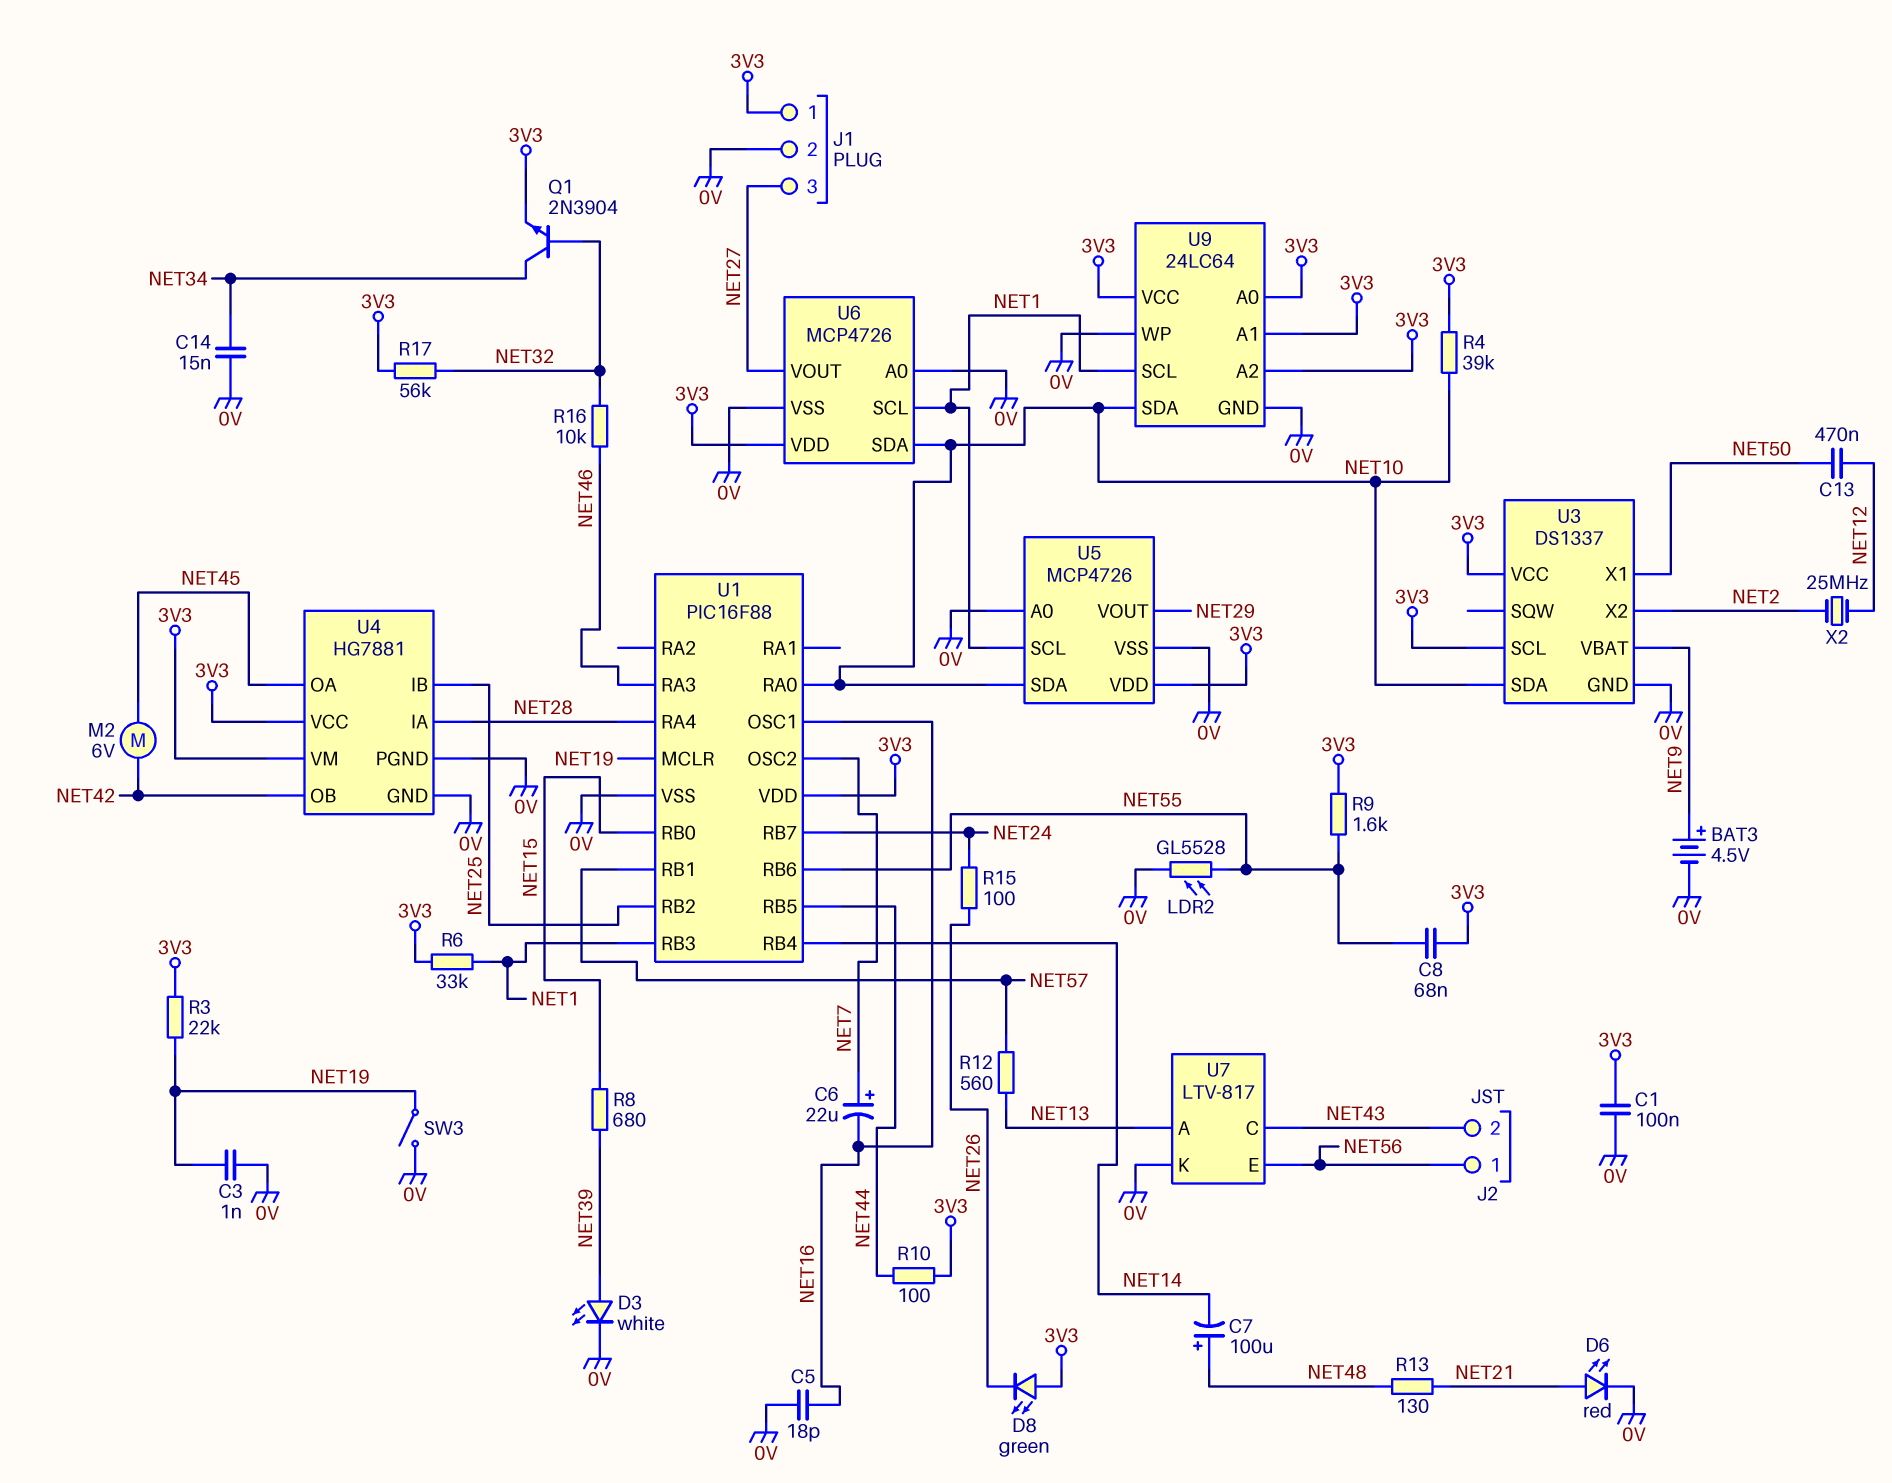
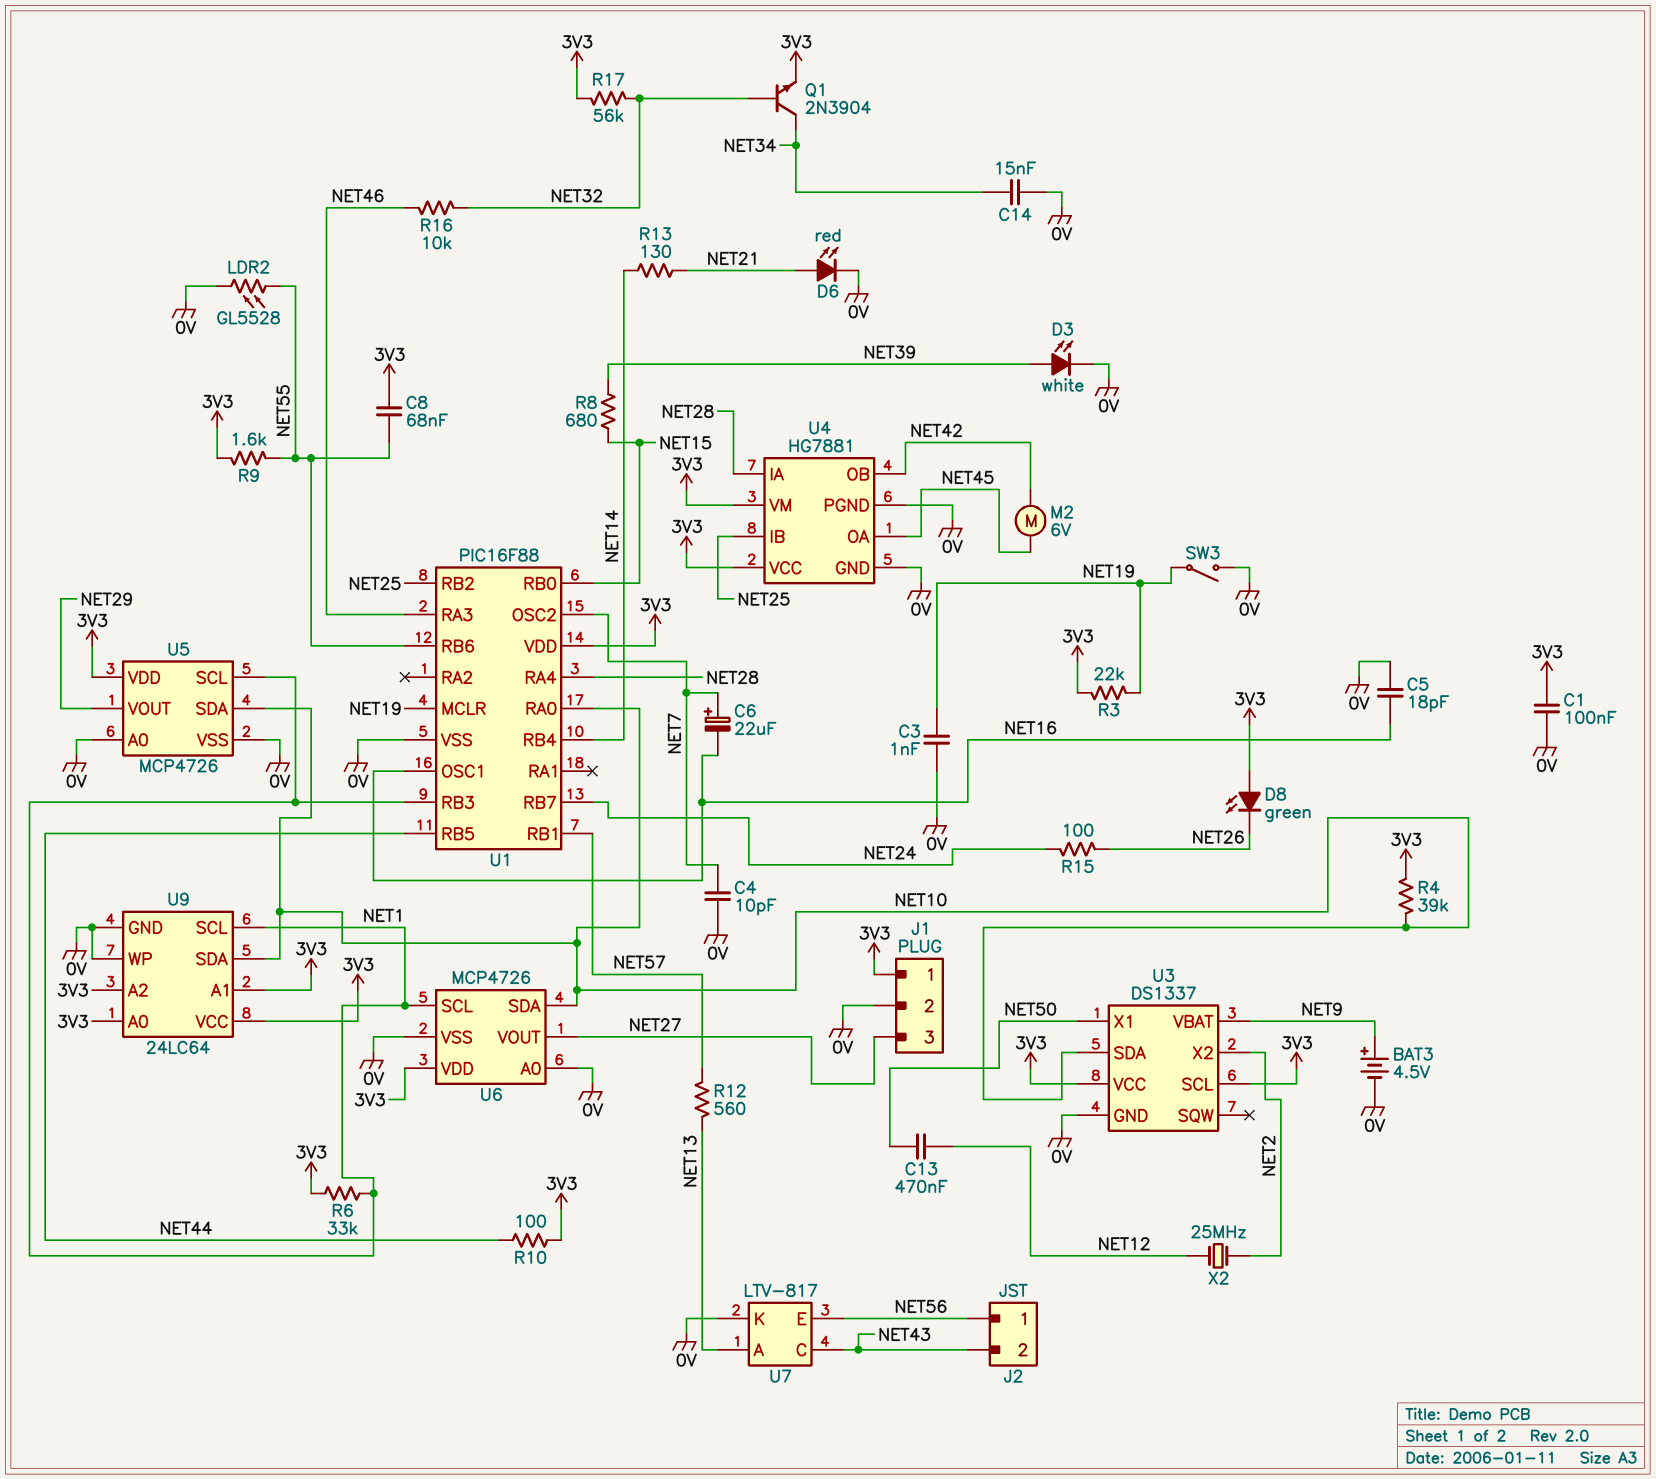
C4: none -> 10pF (0V, NET7)
C7: 100uF (plus NET48, minus NET14) -> none
R13: 130 (NET21, NET48) -> 130 (NET14, NET21)

